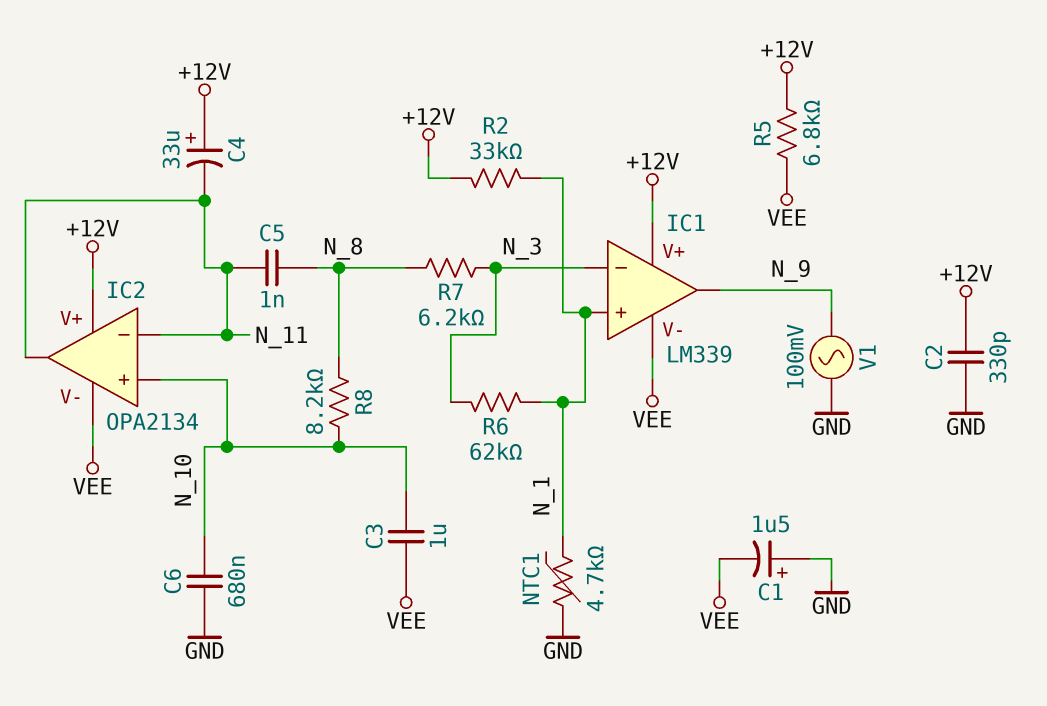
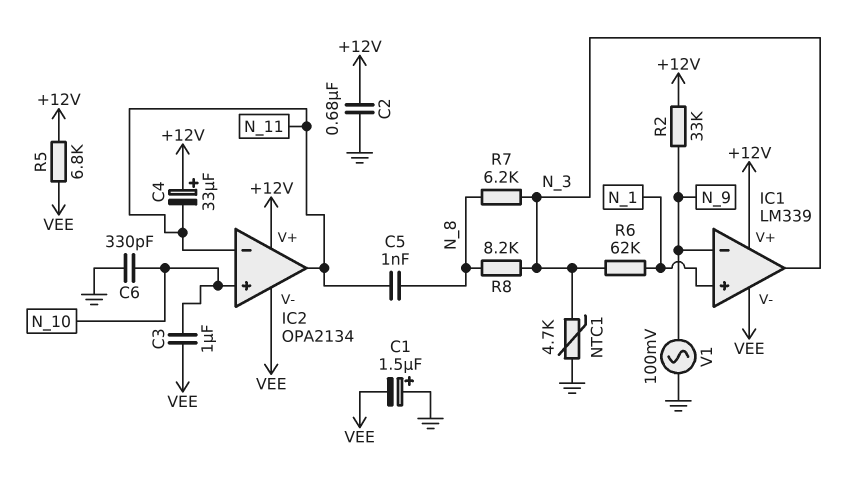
C2: 330pF (+12V, GND) -> 680nF (+12V, GND)
C6: 680nF (GND, N_10) -> 330pF (GND, N_10)
IC1 pin in-: N_3 -> N_9
IC1 pin out: N_9 -> N_3
NTC1: 4.7k (GND, N_1) -> 4.7k (GND, N_3)
R2: 33k (+12V, N_1) -> 33k (+12V, N_9)
R8: 8.2k (N_8, N_10) -> 8.2k (N_3, N_8)

